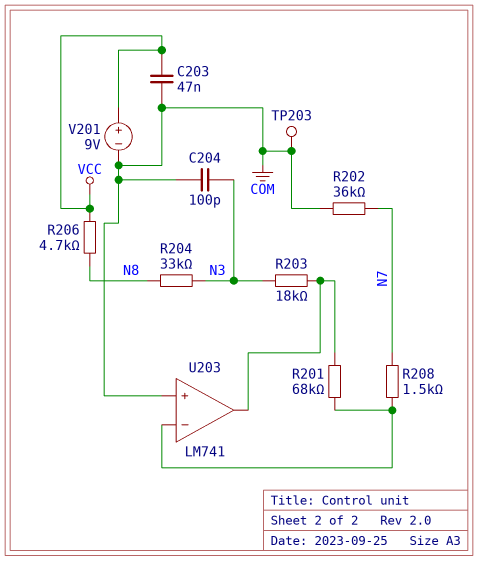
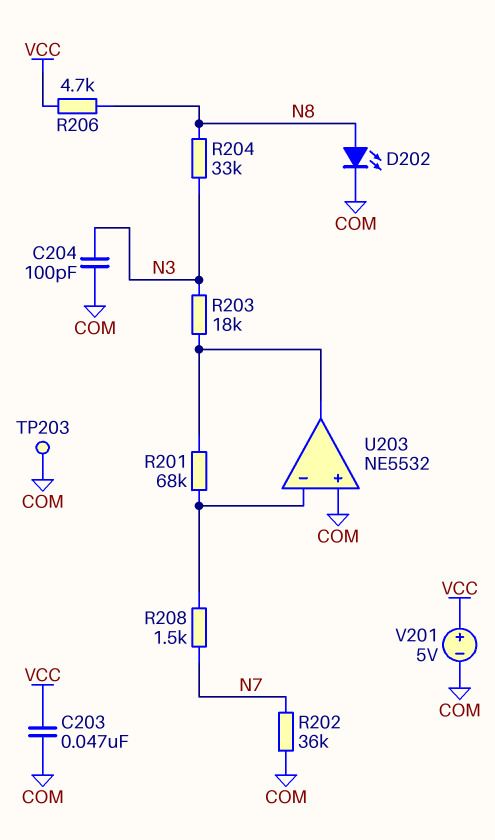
D202: none -> LED (A N8, K COM)
U203: LM741 -> NE5532
V201: 9V (plus VCC, minus COM) -> 5V (plus VCC, minus COM)

